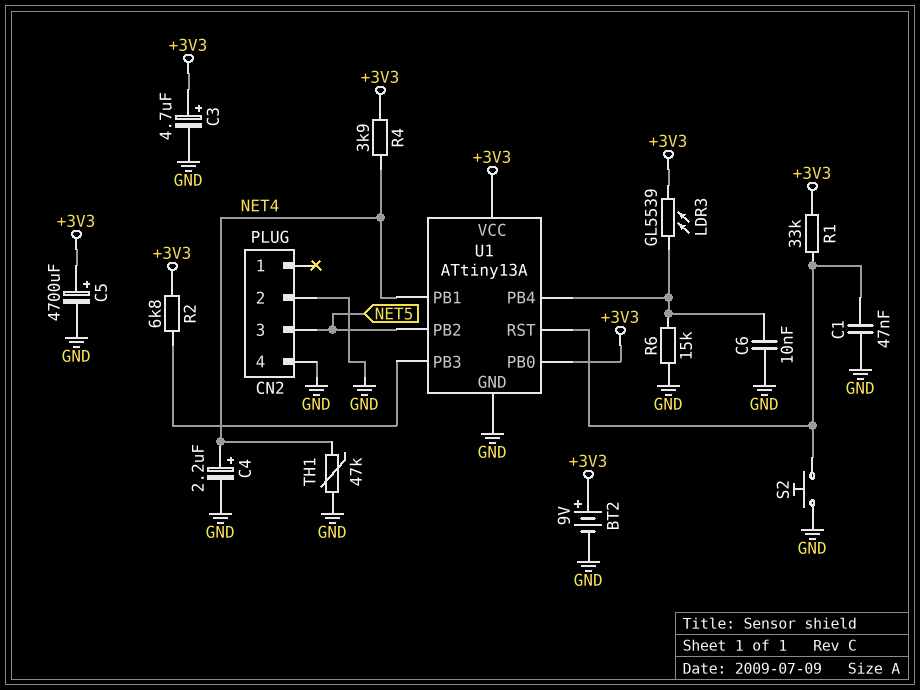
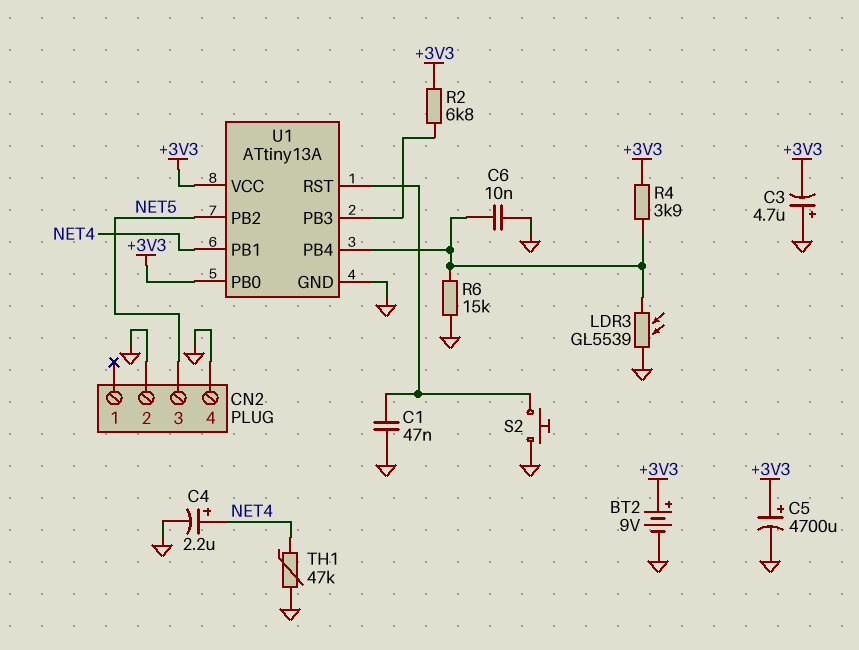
C3: 4.7uF (plus +3V3, minus GND) -> 4.7uF (plus GND, minus +3V3)
LDR3: GL5539 (+3V3, U1/PB4) -> GL5539 (GND, U1/PB4)
R1: 33k (+3V3, U1/RST) -> none
R4: 3.9k (+3V3, NET4) -> 3.9k (+3V3, U1/PB4)

